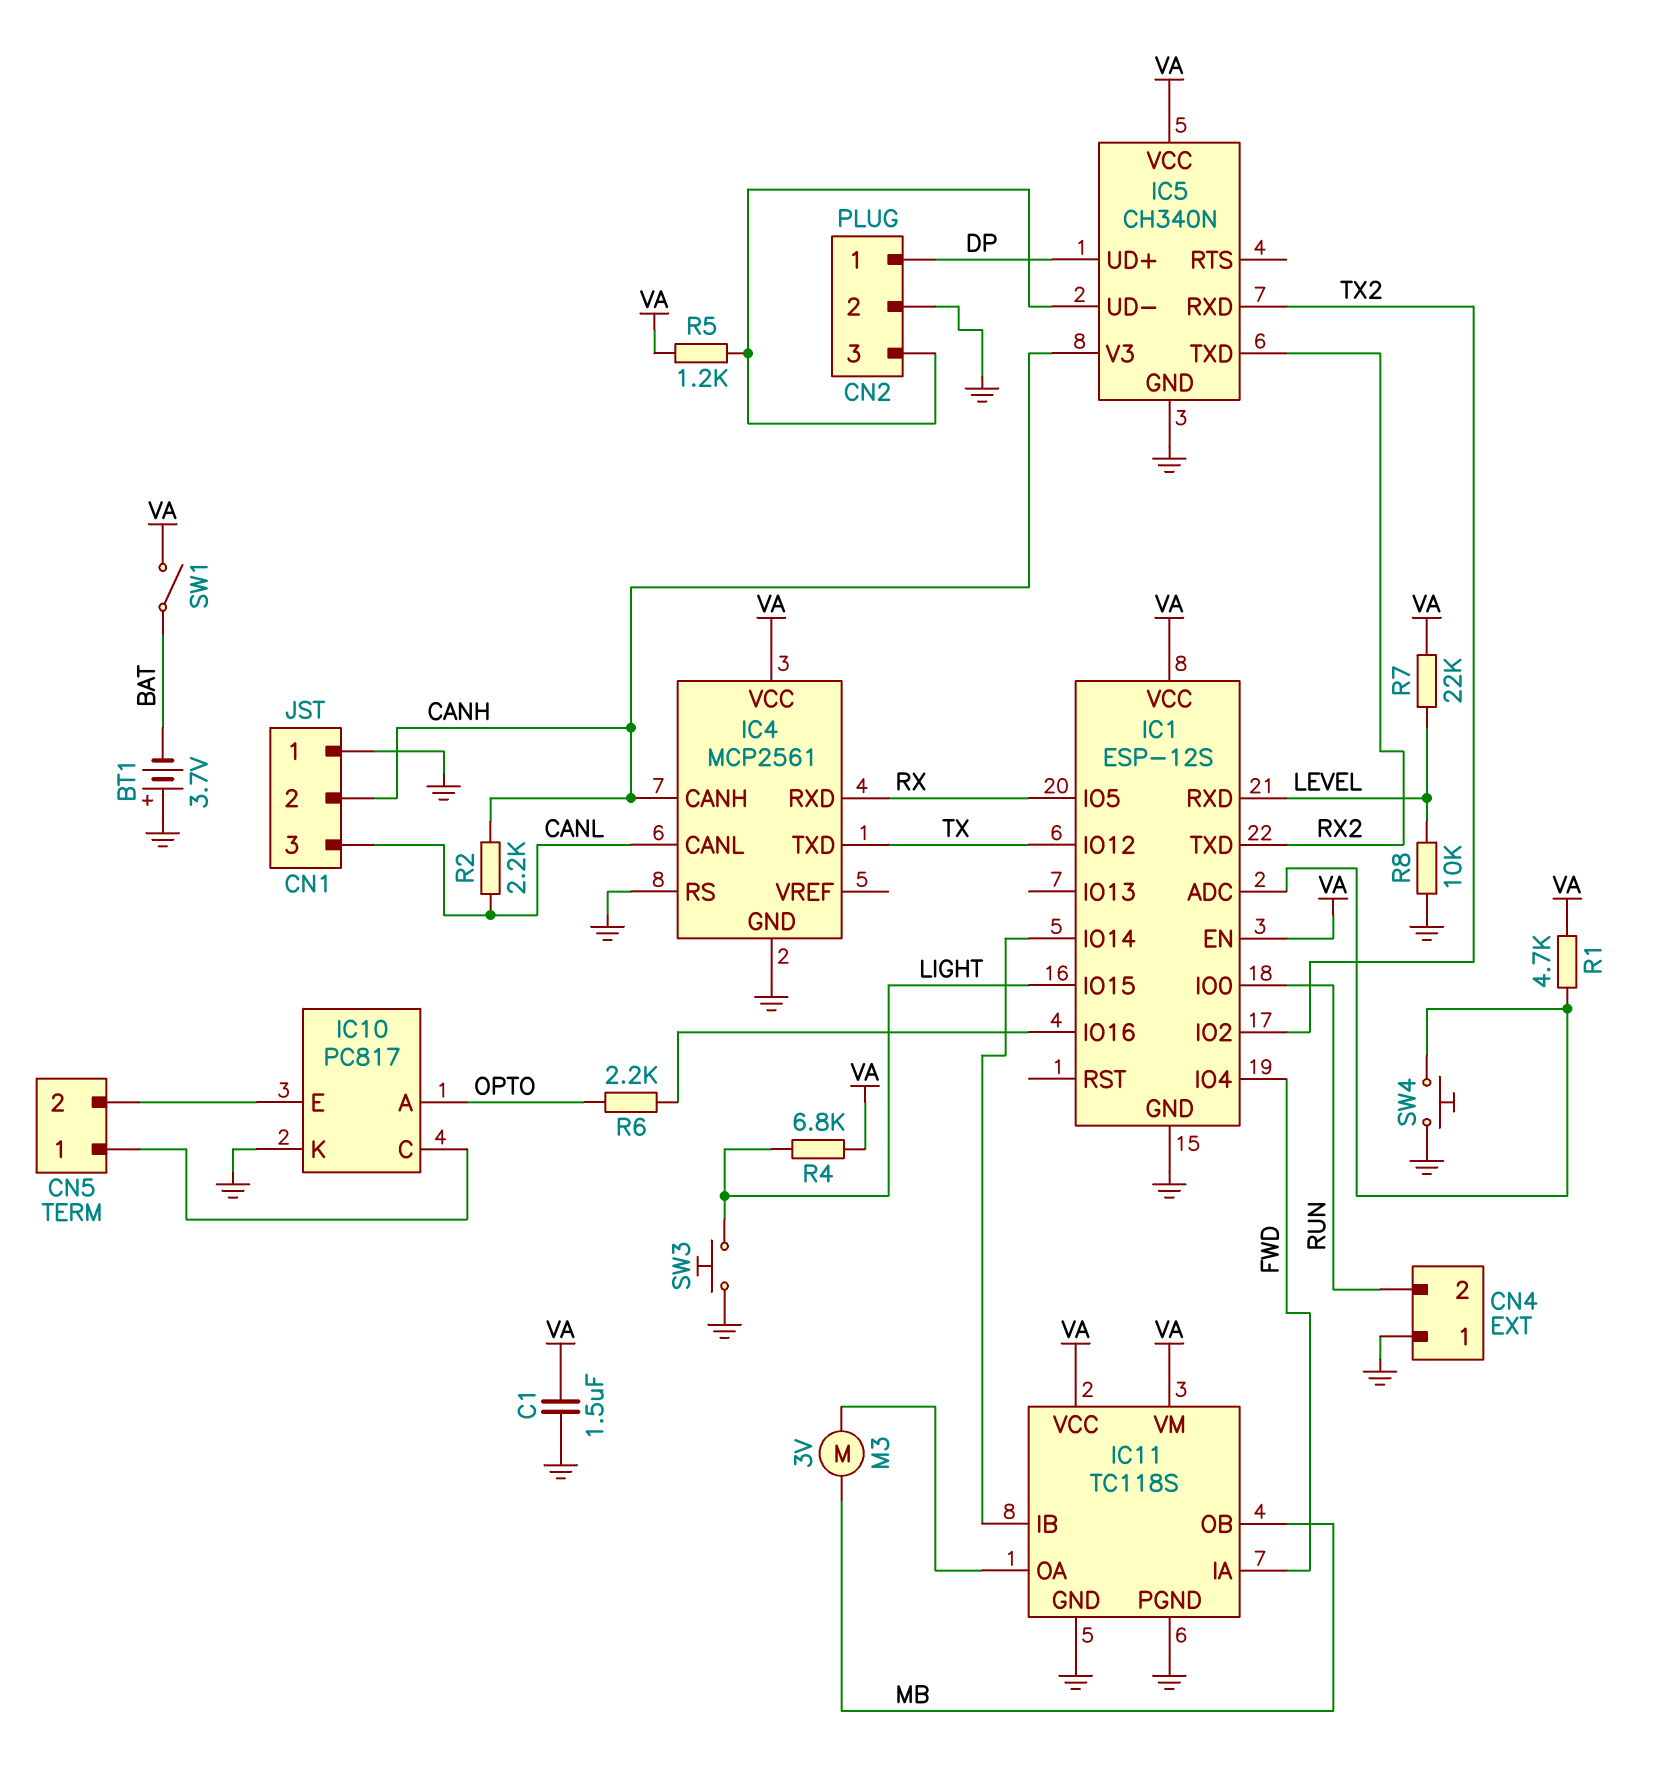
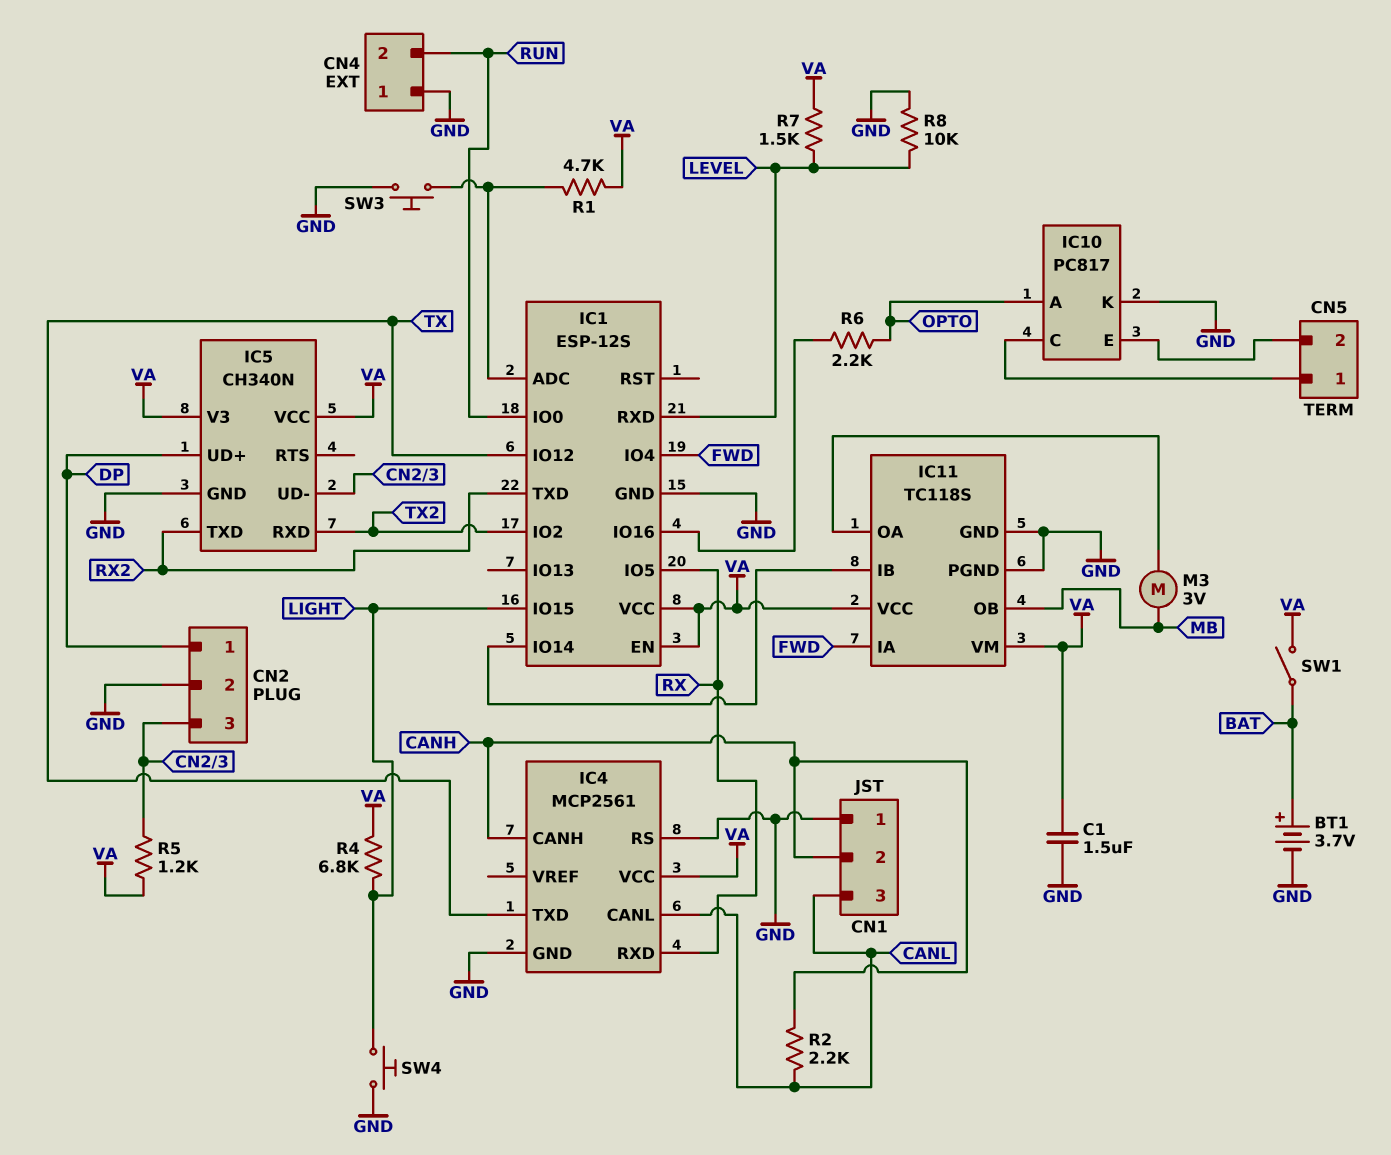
BT1: 3.7V (plus GND, minus BAT) -> 3.7V (plus BAT, minus GND)
IC5 pin V3: CANH -> VA
R7: 22k (LEVEL, VA) -> 1.5k (LEVEL, VA)
SW3: button (GND, LIGHT) -> button (GND, IC1/ADC)
SW4: button (GND, IC1/ADC) -> button (GND, LIGHT)

